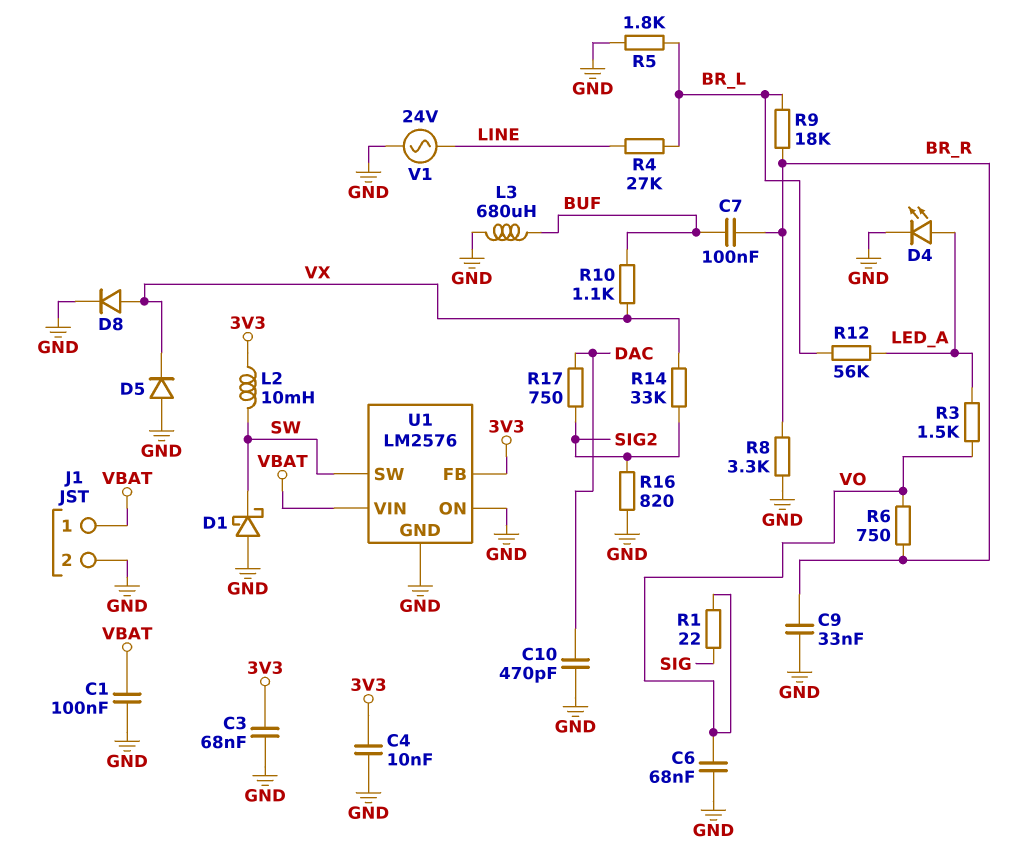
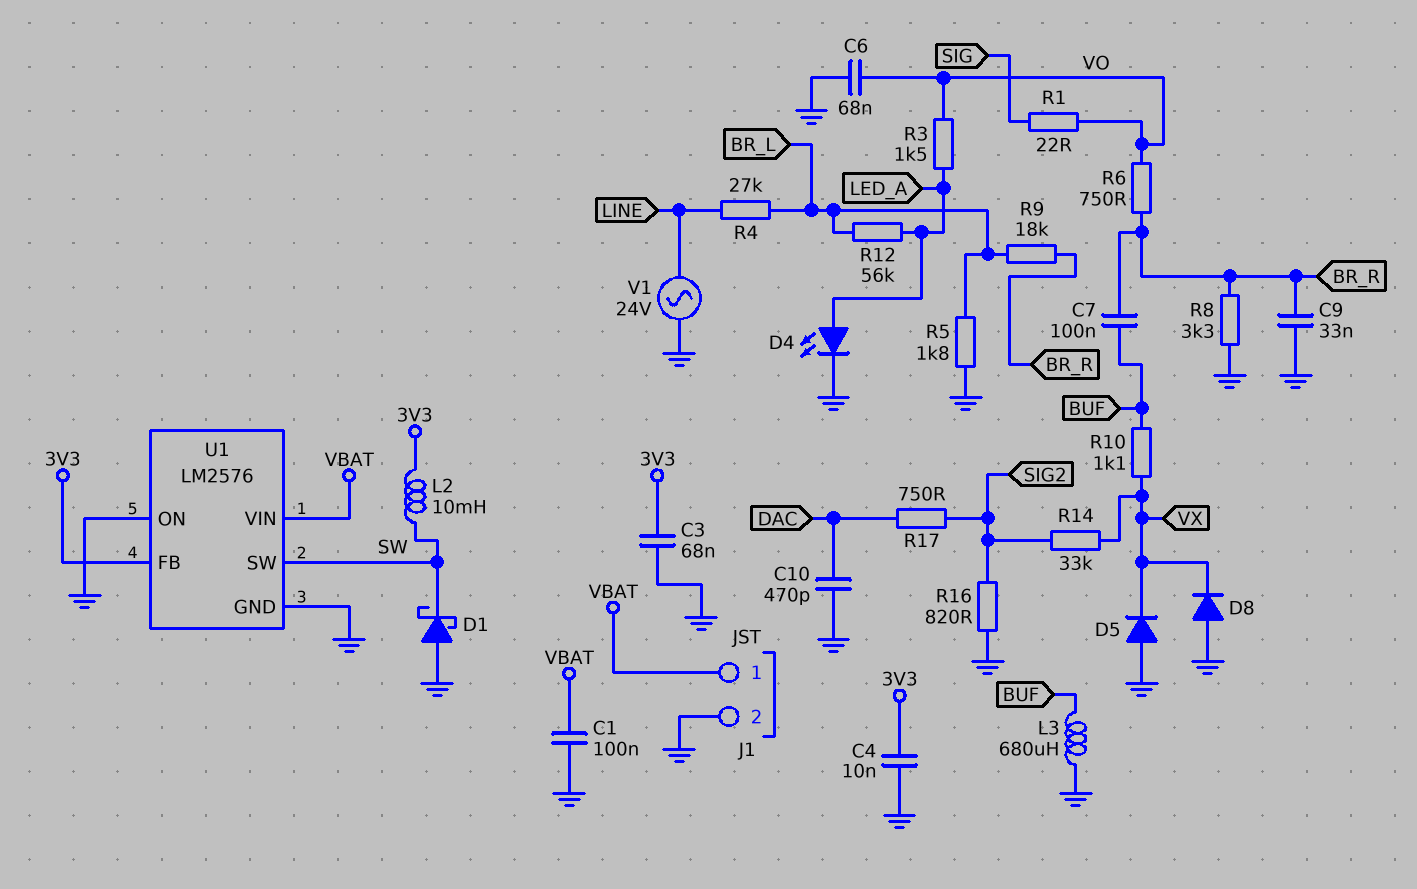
D8: diode (A VX, K GND) -> diode (A GND, K VX)

